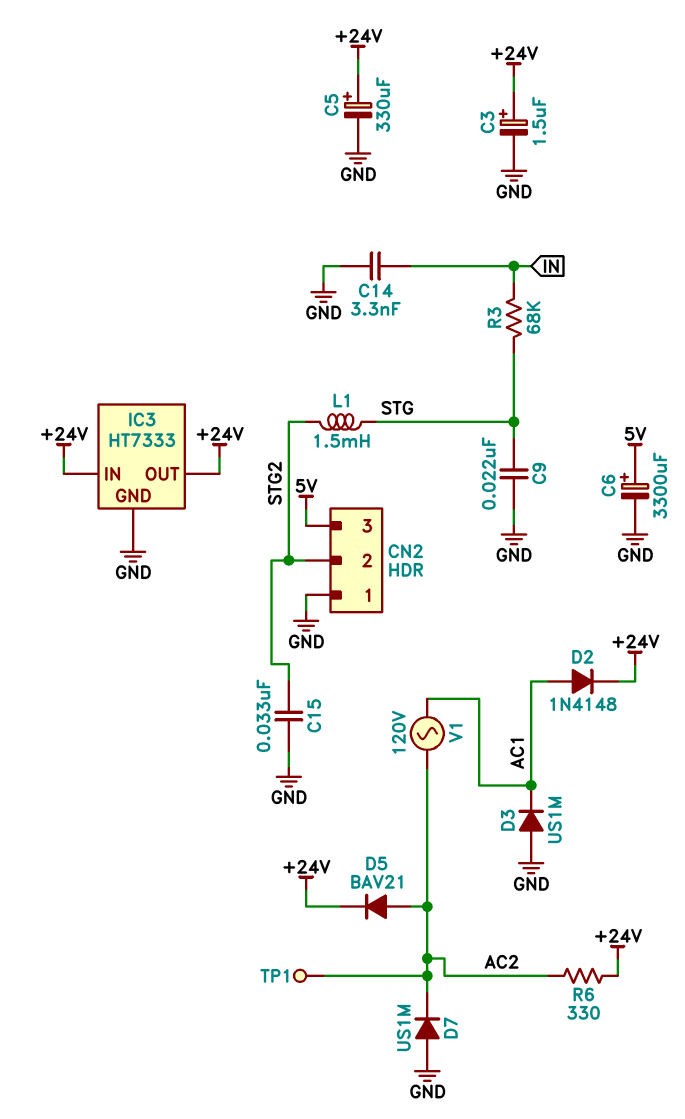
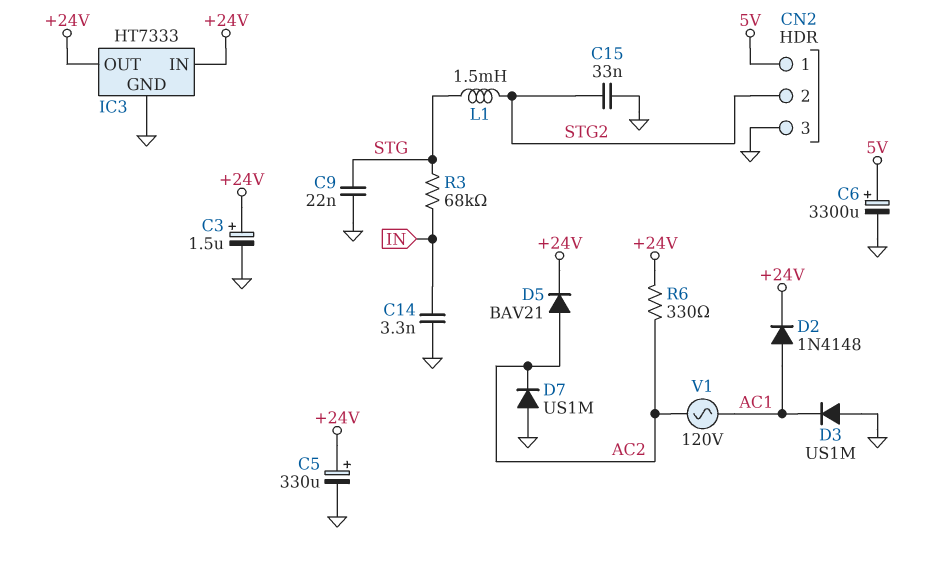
CN2 pin 1: GND -> 5V
CN2 pin 3: 5V -> GND
TP1: test point (AC2) -> none

